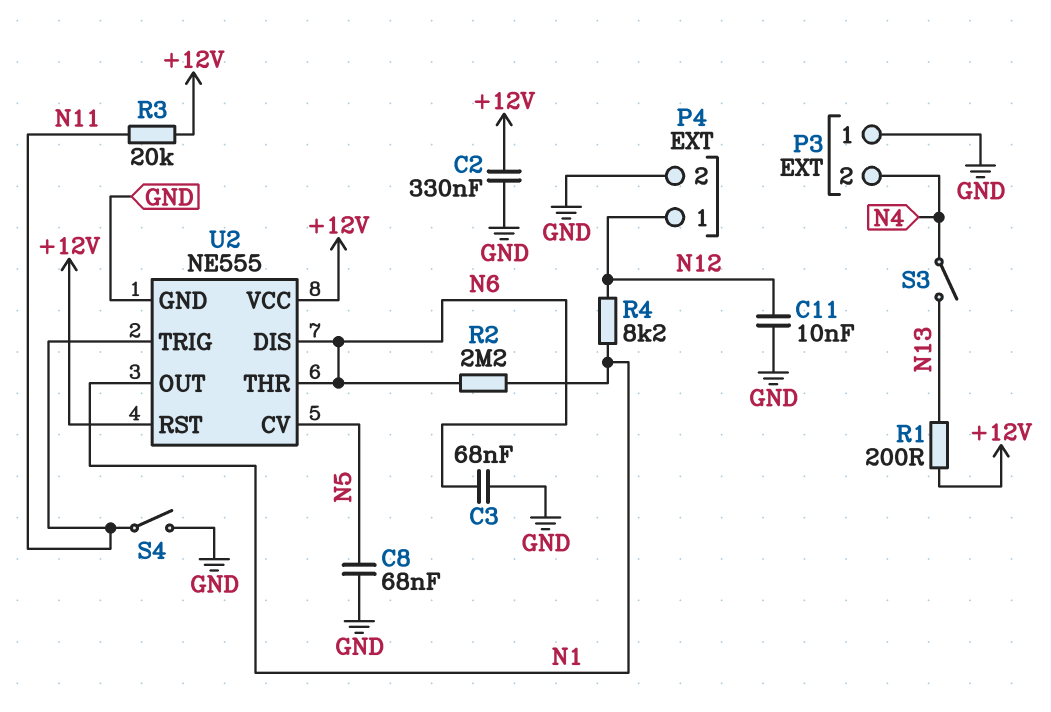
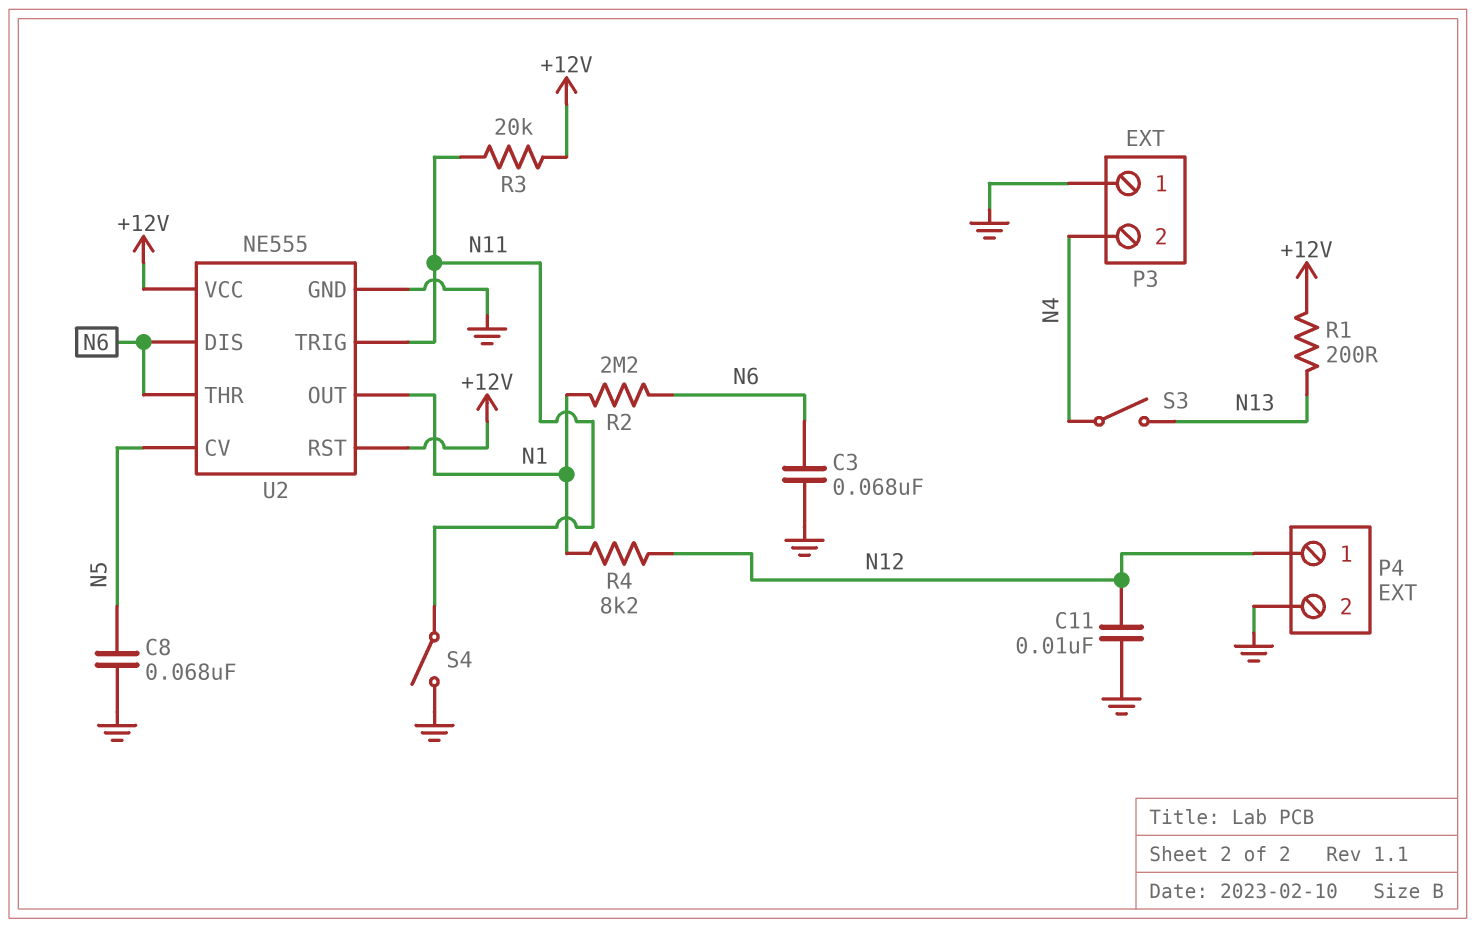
C2: 330nF (+12V, GND) -> none

